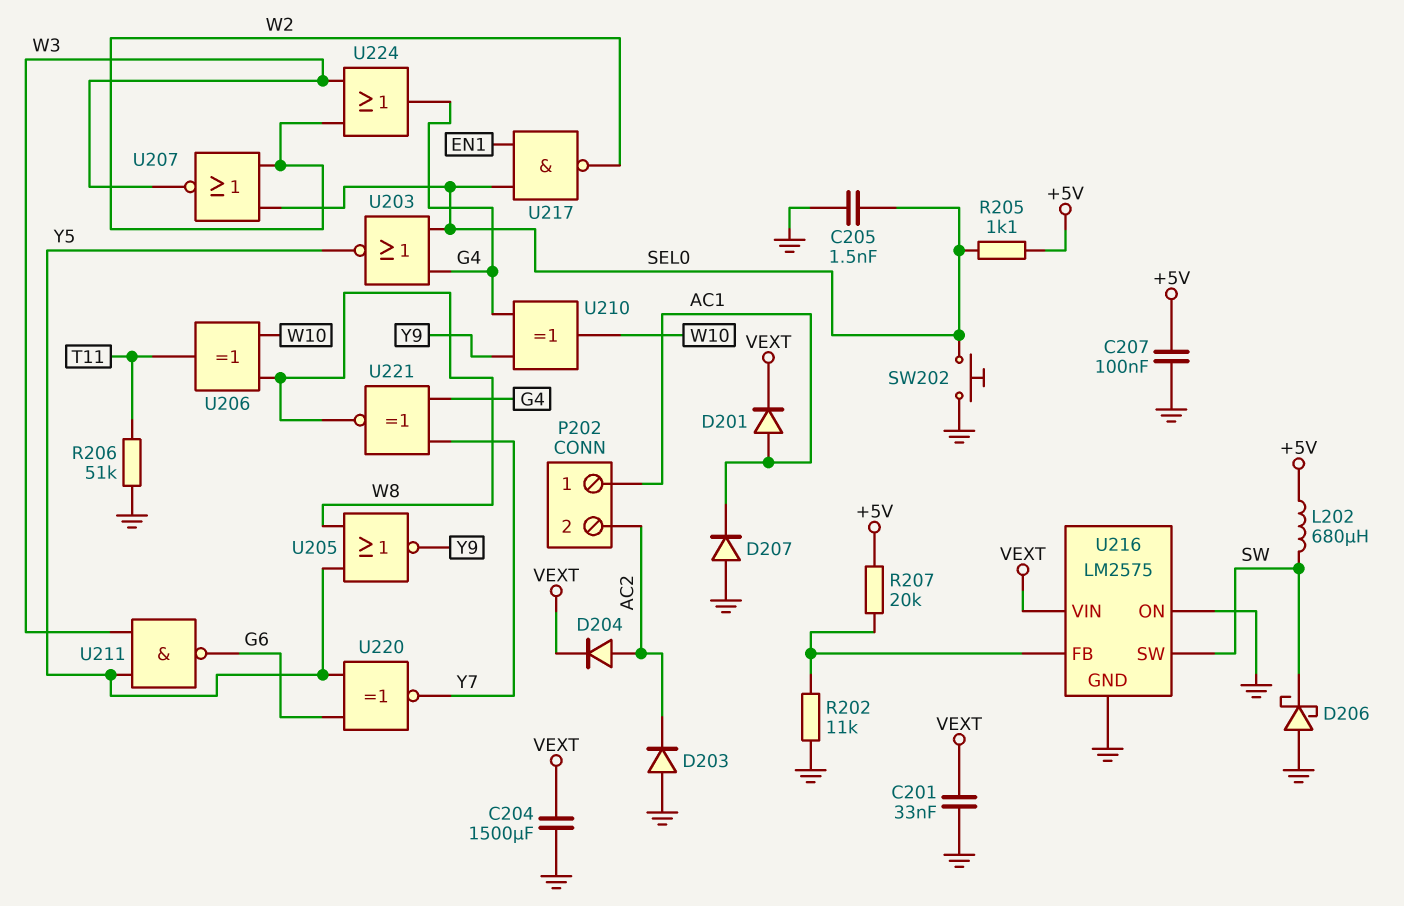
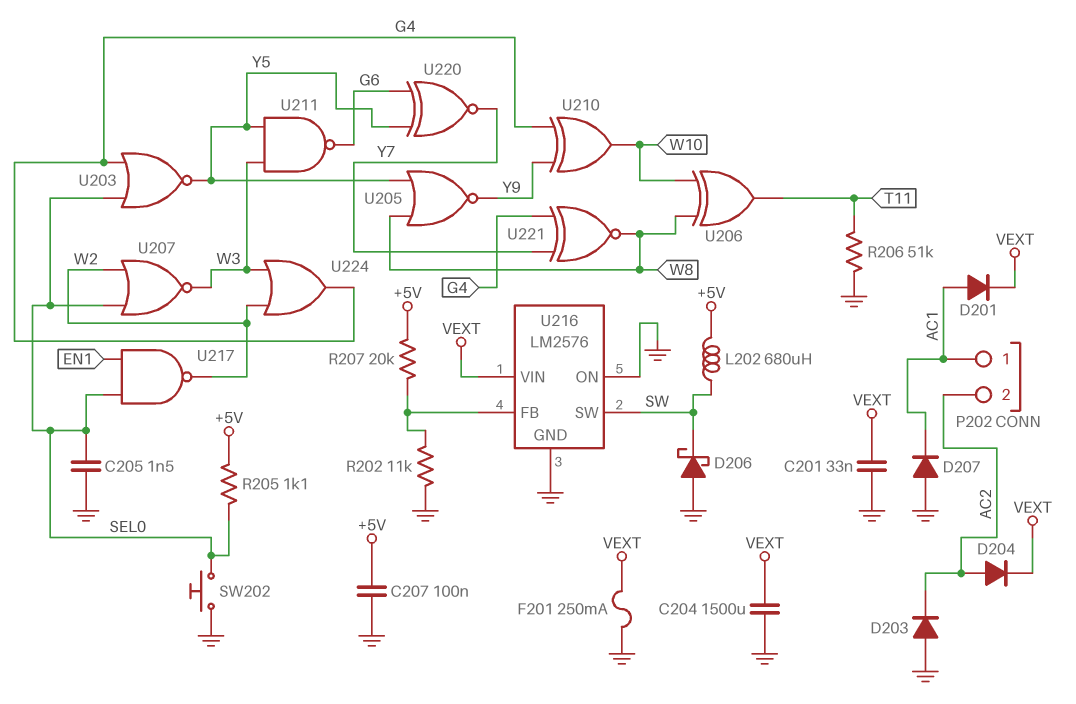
F201: none -> 250mA (GND, VEXT)
U216: LM2575 -> LM2576

